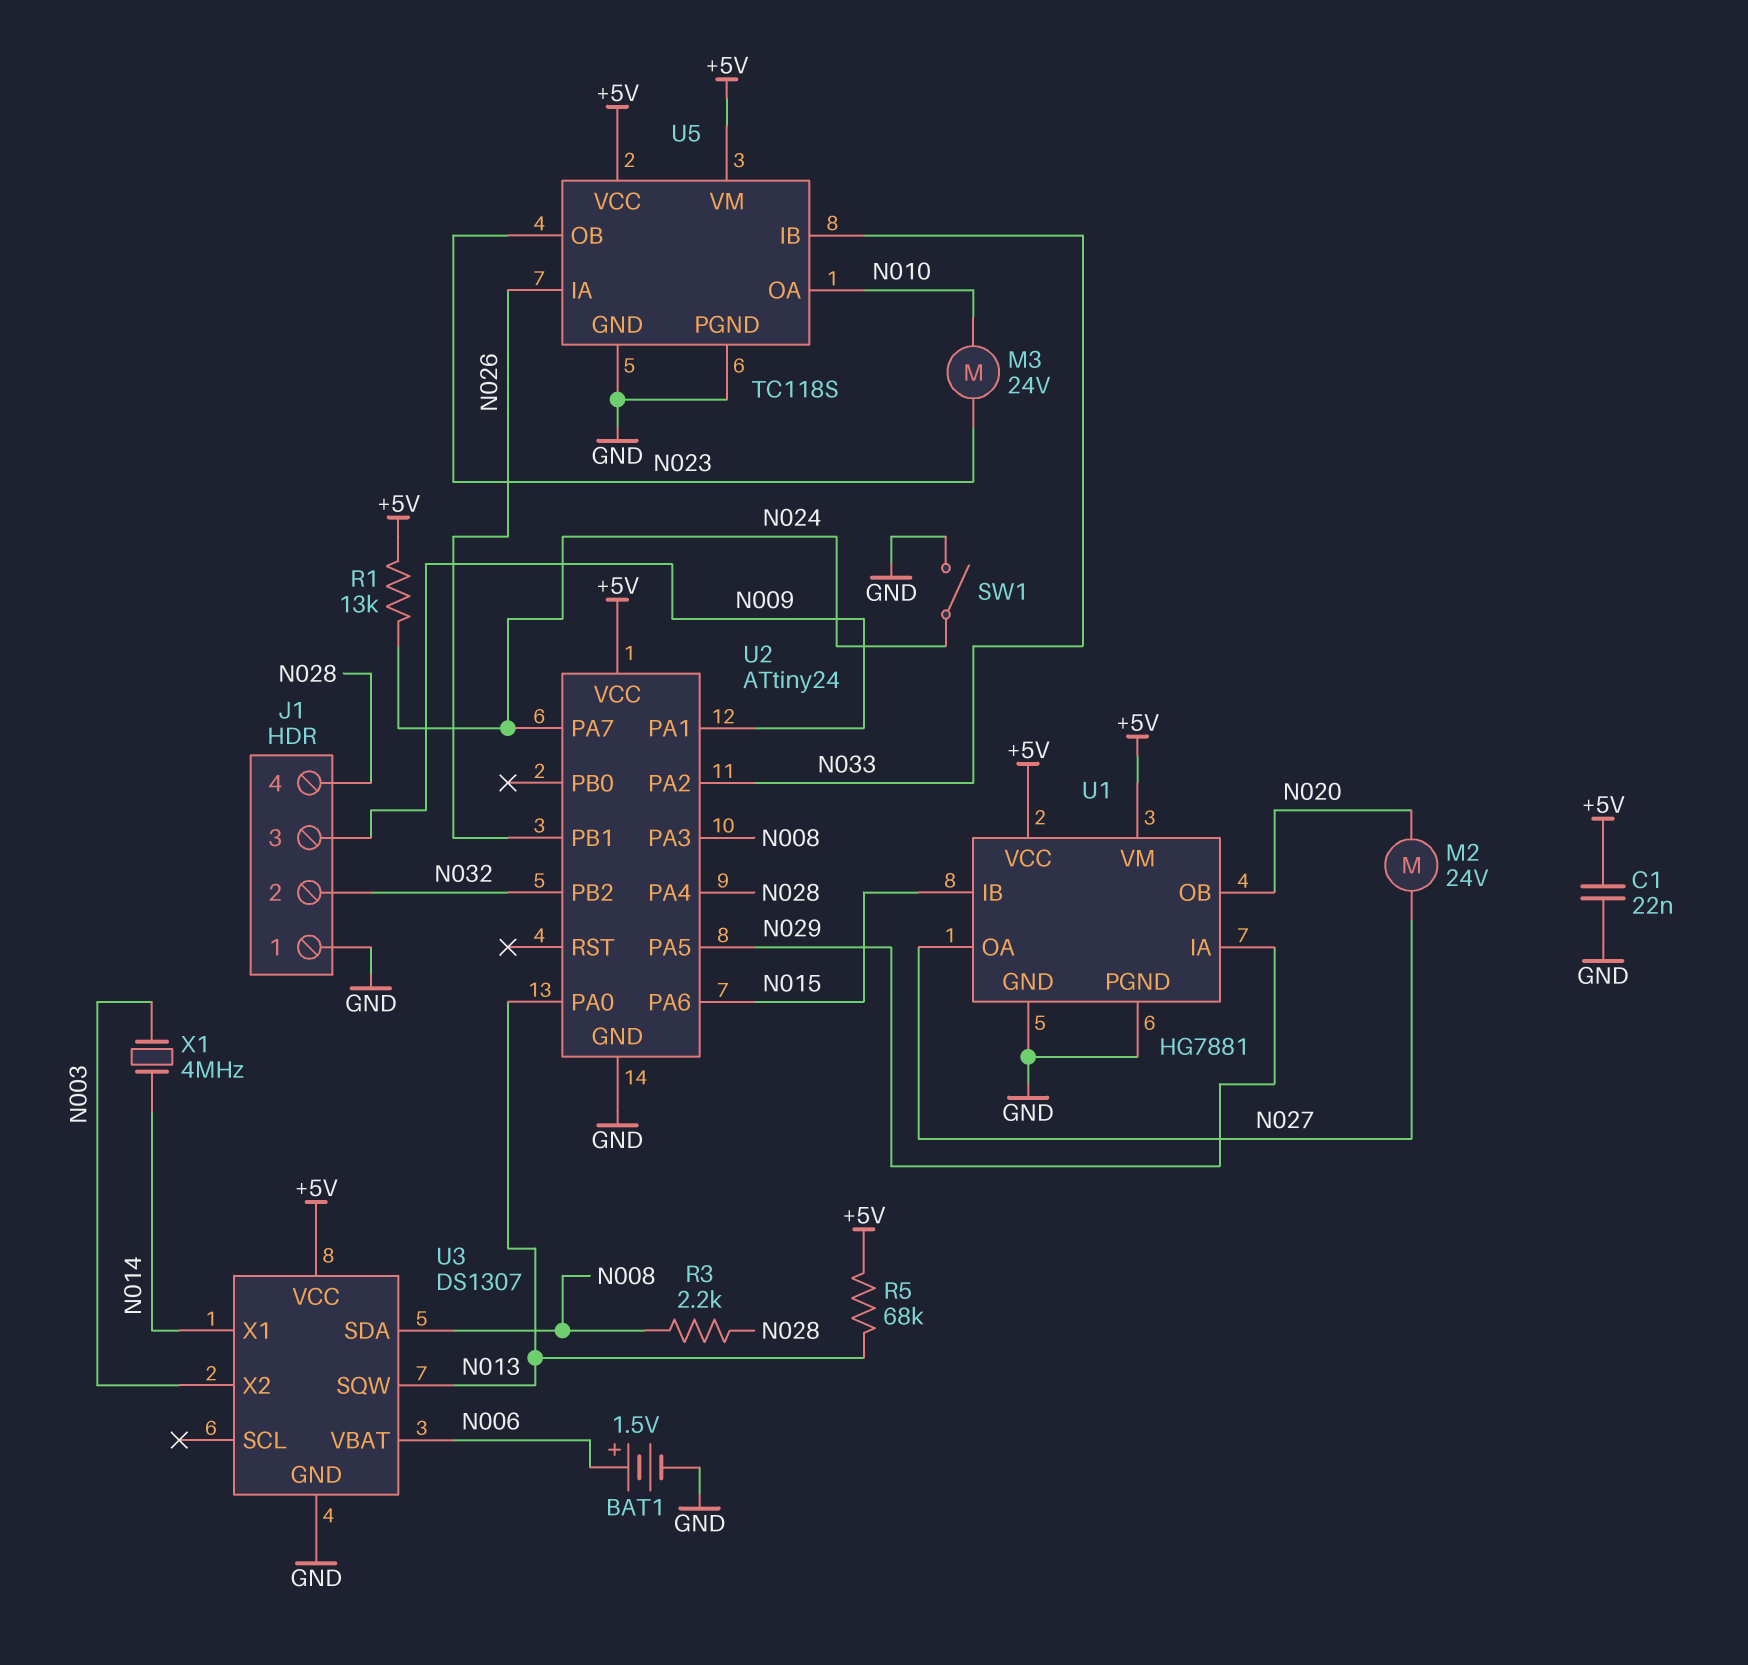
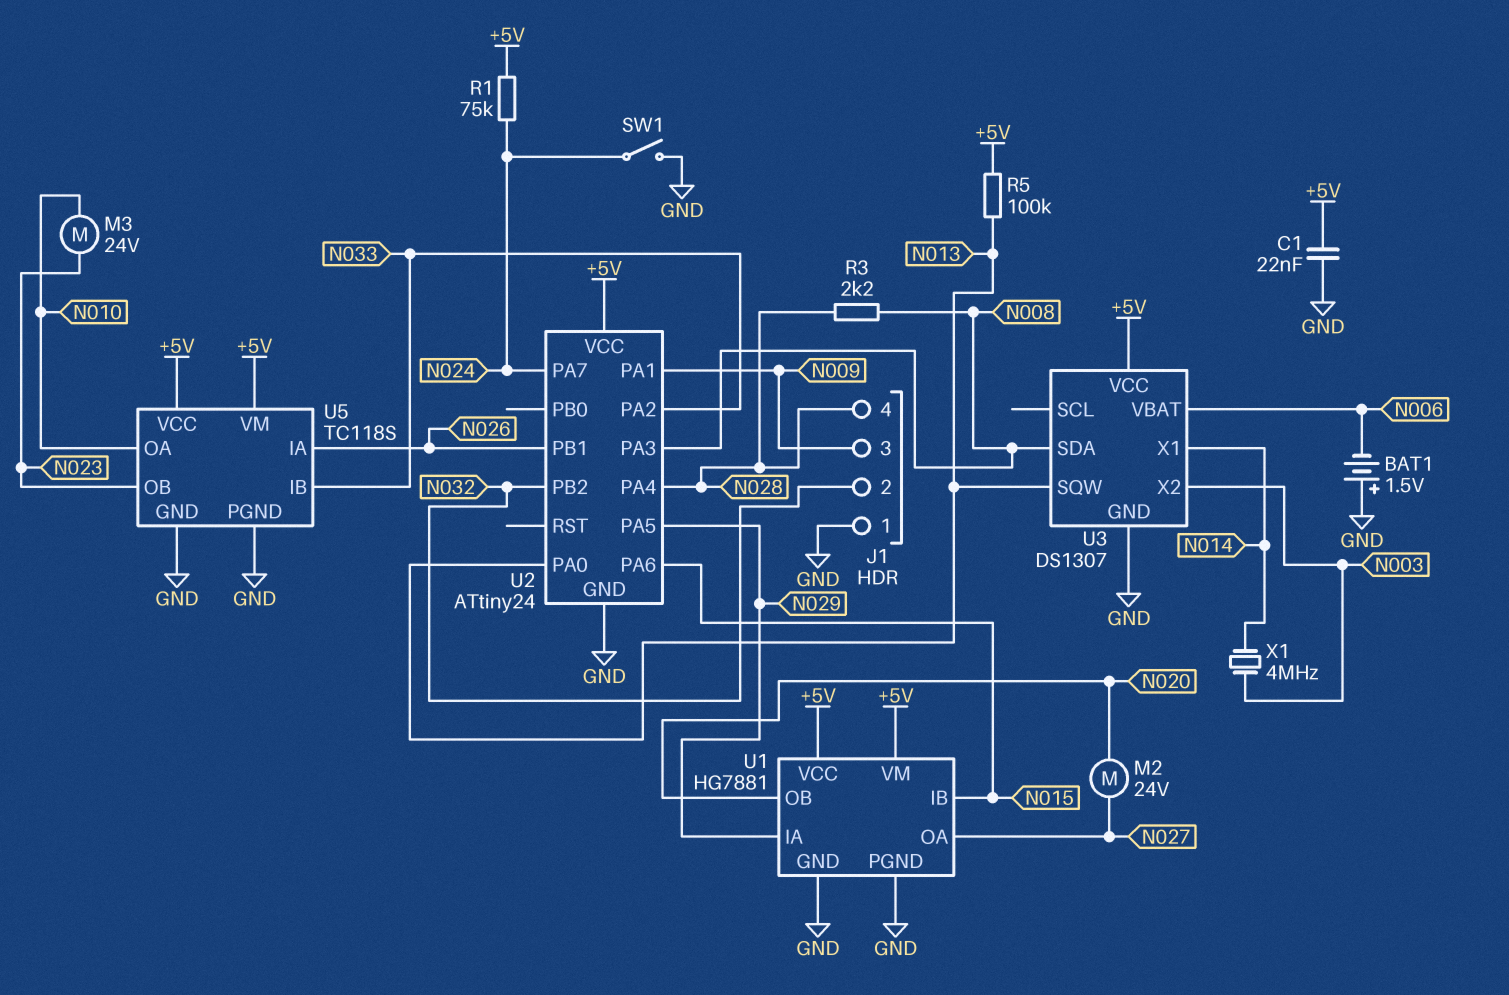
BAT1: 1.5V (plus N006, minus GND) -> 1.5V (plus GND, minus N006)
R1: 13k (+5V, N024) -> 75k (+5V, N024)
R5: 68k (+5V, N013) -> 100k (+5V, N013)

